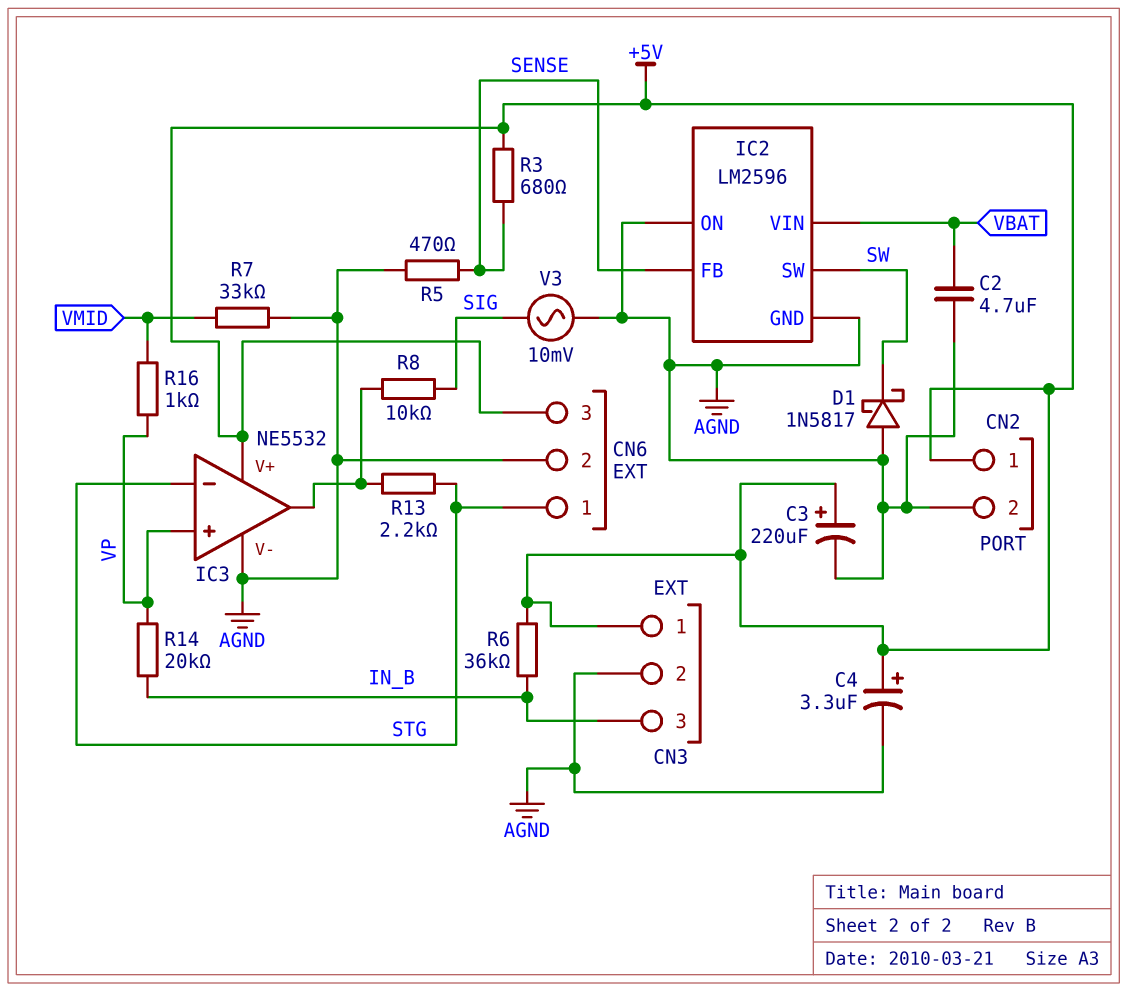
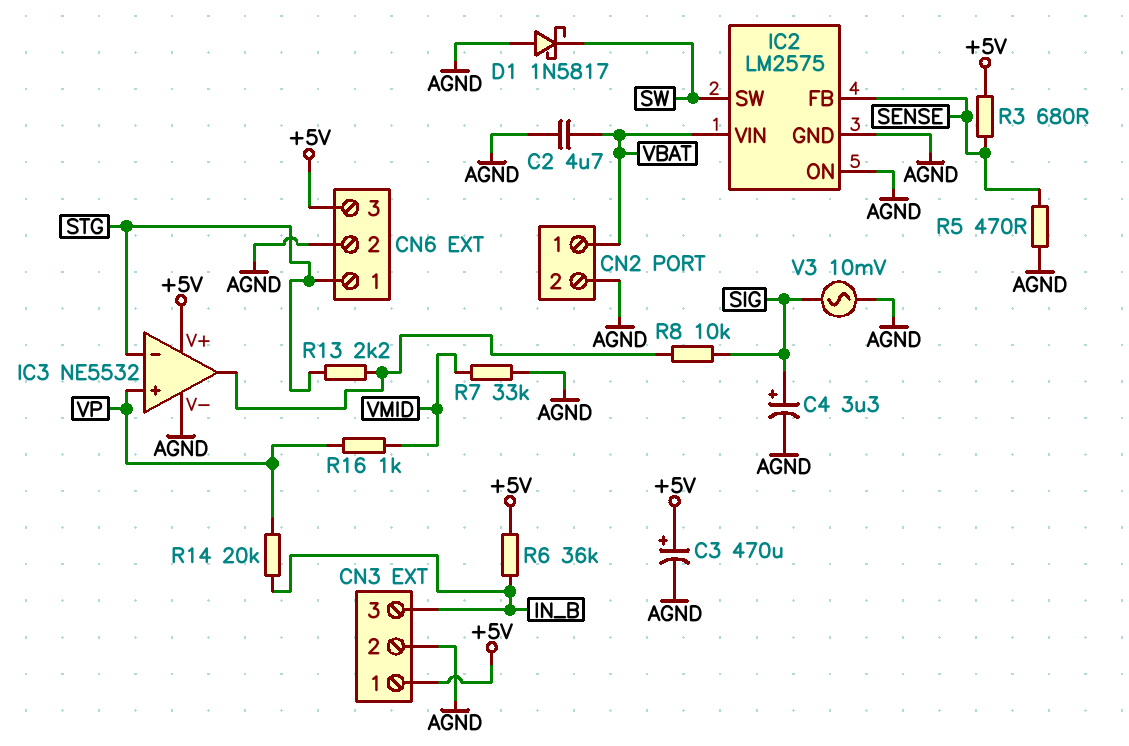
C3: 220uF (plus +5V, minus AGND) -> 470uF (plus +5V, minus AGND)
C4: 3.3uF (plus +5V, minus AGND) -> 3.3uF (plus SIG, minus AGND)
CN2 pin 1: +5V -> VBAT
IC2: LM2596 -> LM2575

